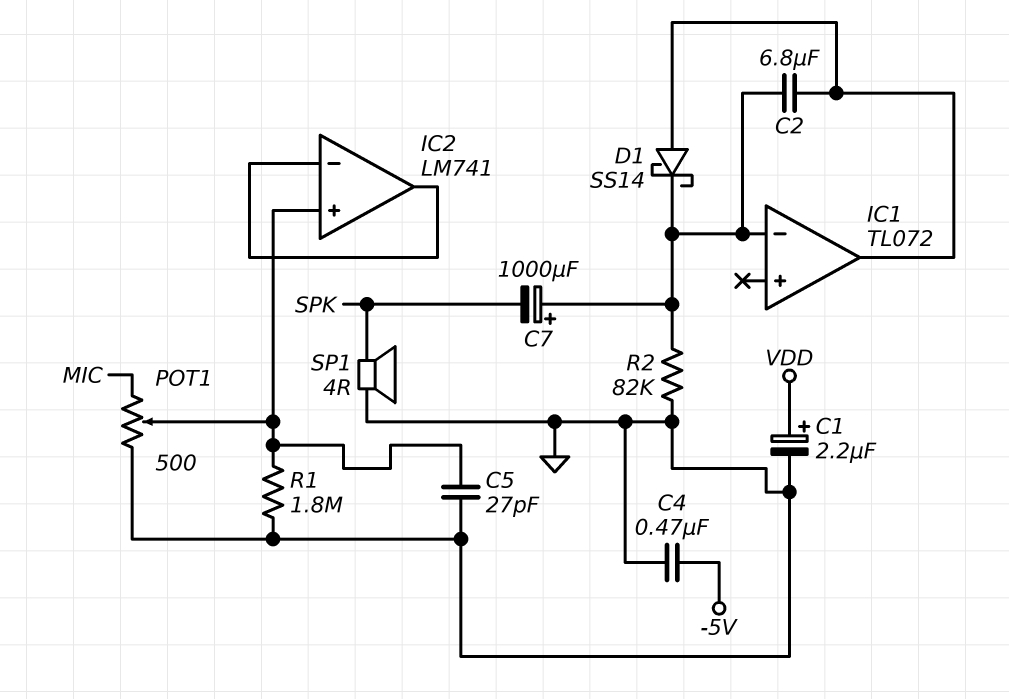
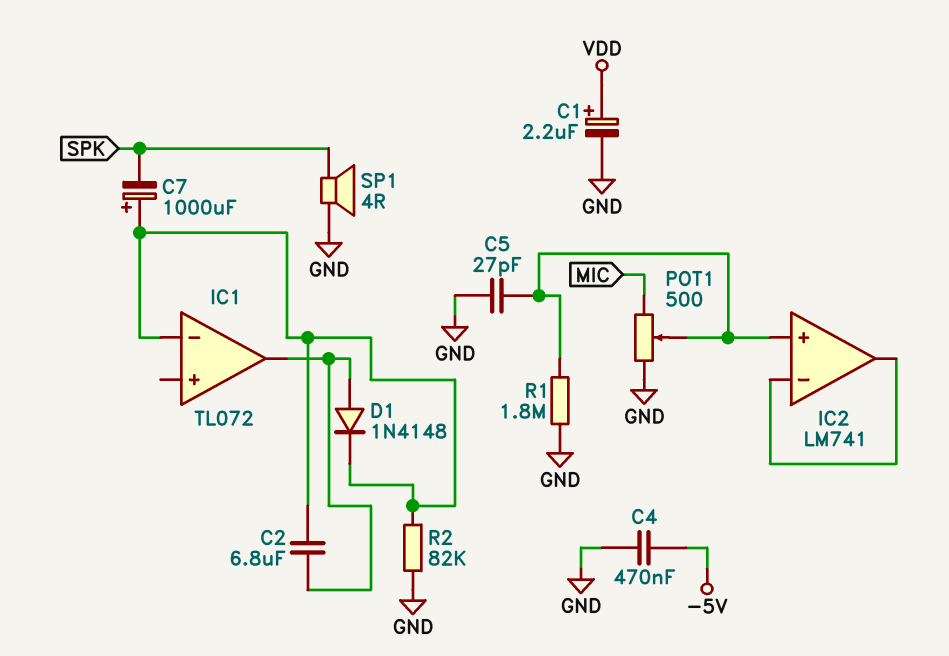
D1: schottky SS14 (A IC1/out, K IC1/in-) -> diode 1N4148 (A IC1/out, K IC1/in-)

